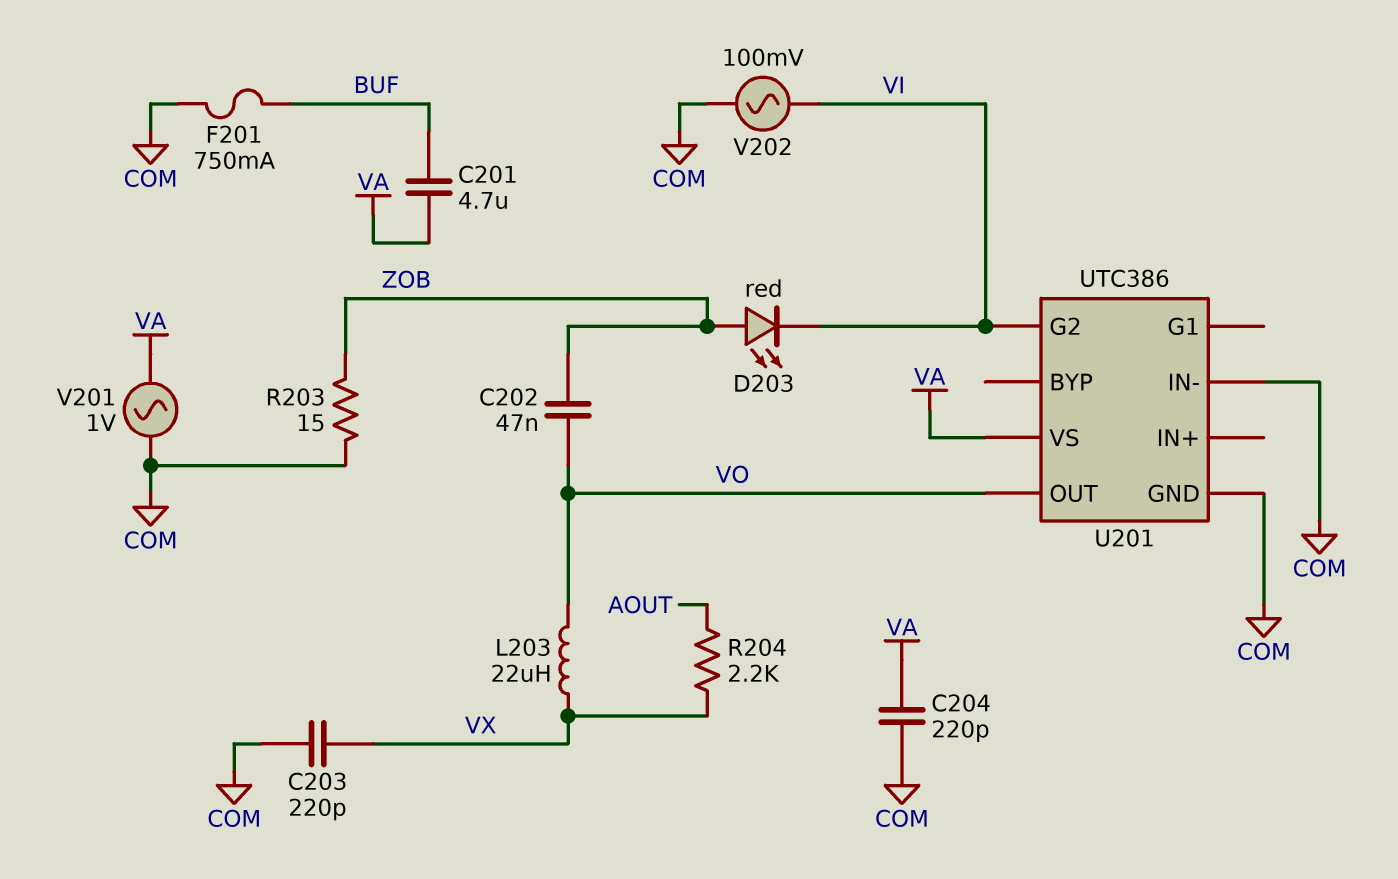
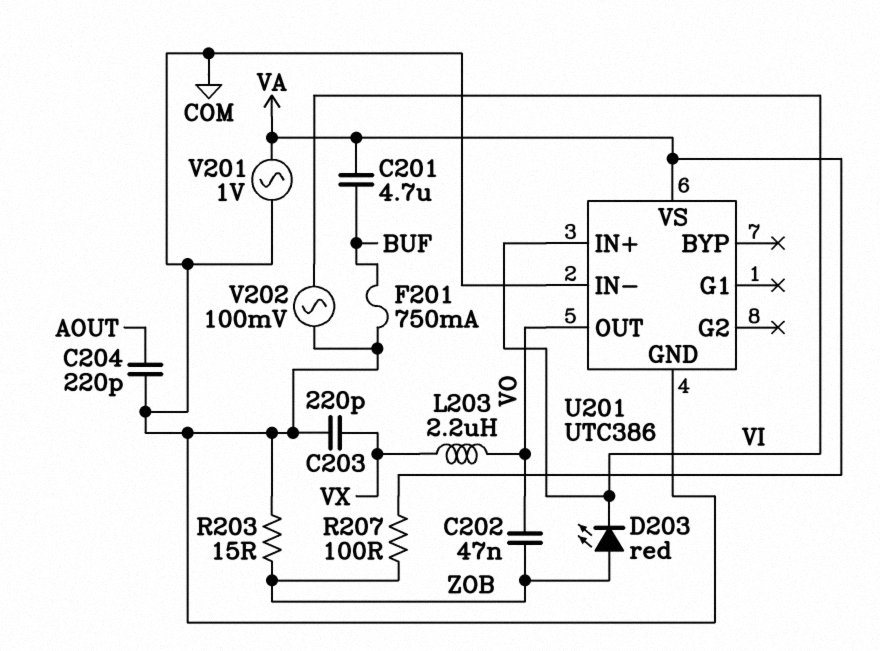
C204: 220pF (COM, VA) -> 220pF (AOUT, COM)
L203: 22uH (VO, VX) -> 2.2uH (VO, VX)
R204: 2.2k (AOUT, VX) -> none
R207: none -> 100 (VA, ZOB)
U201 pin G2: VI -> none
U201 pin IN+: none -> VI

